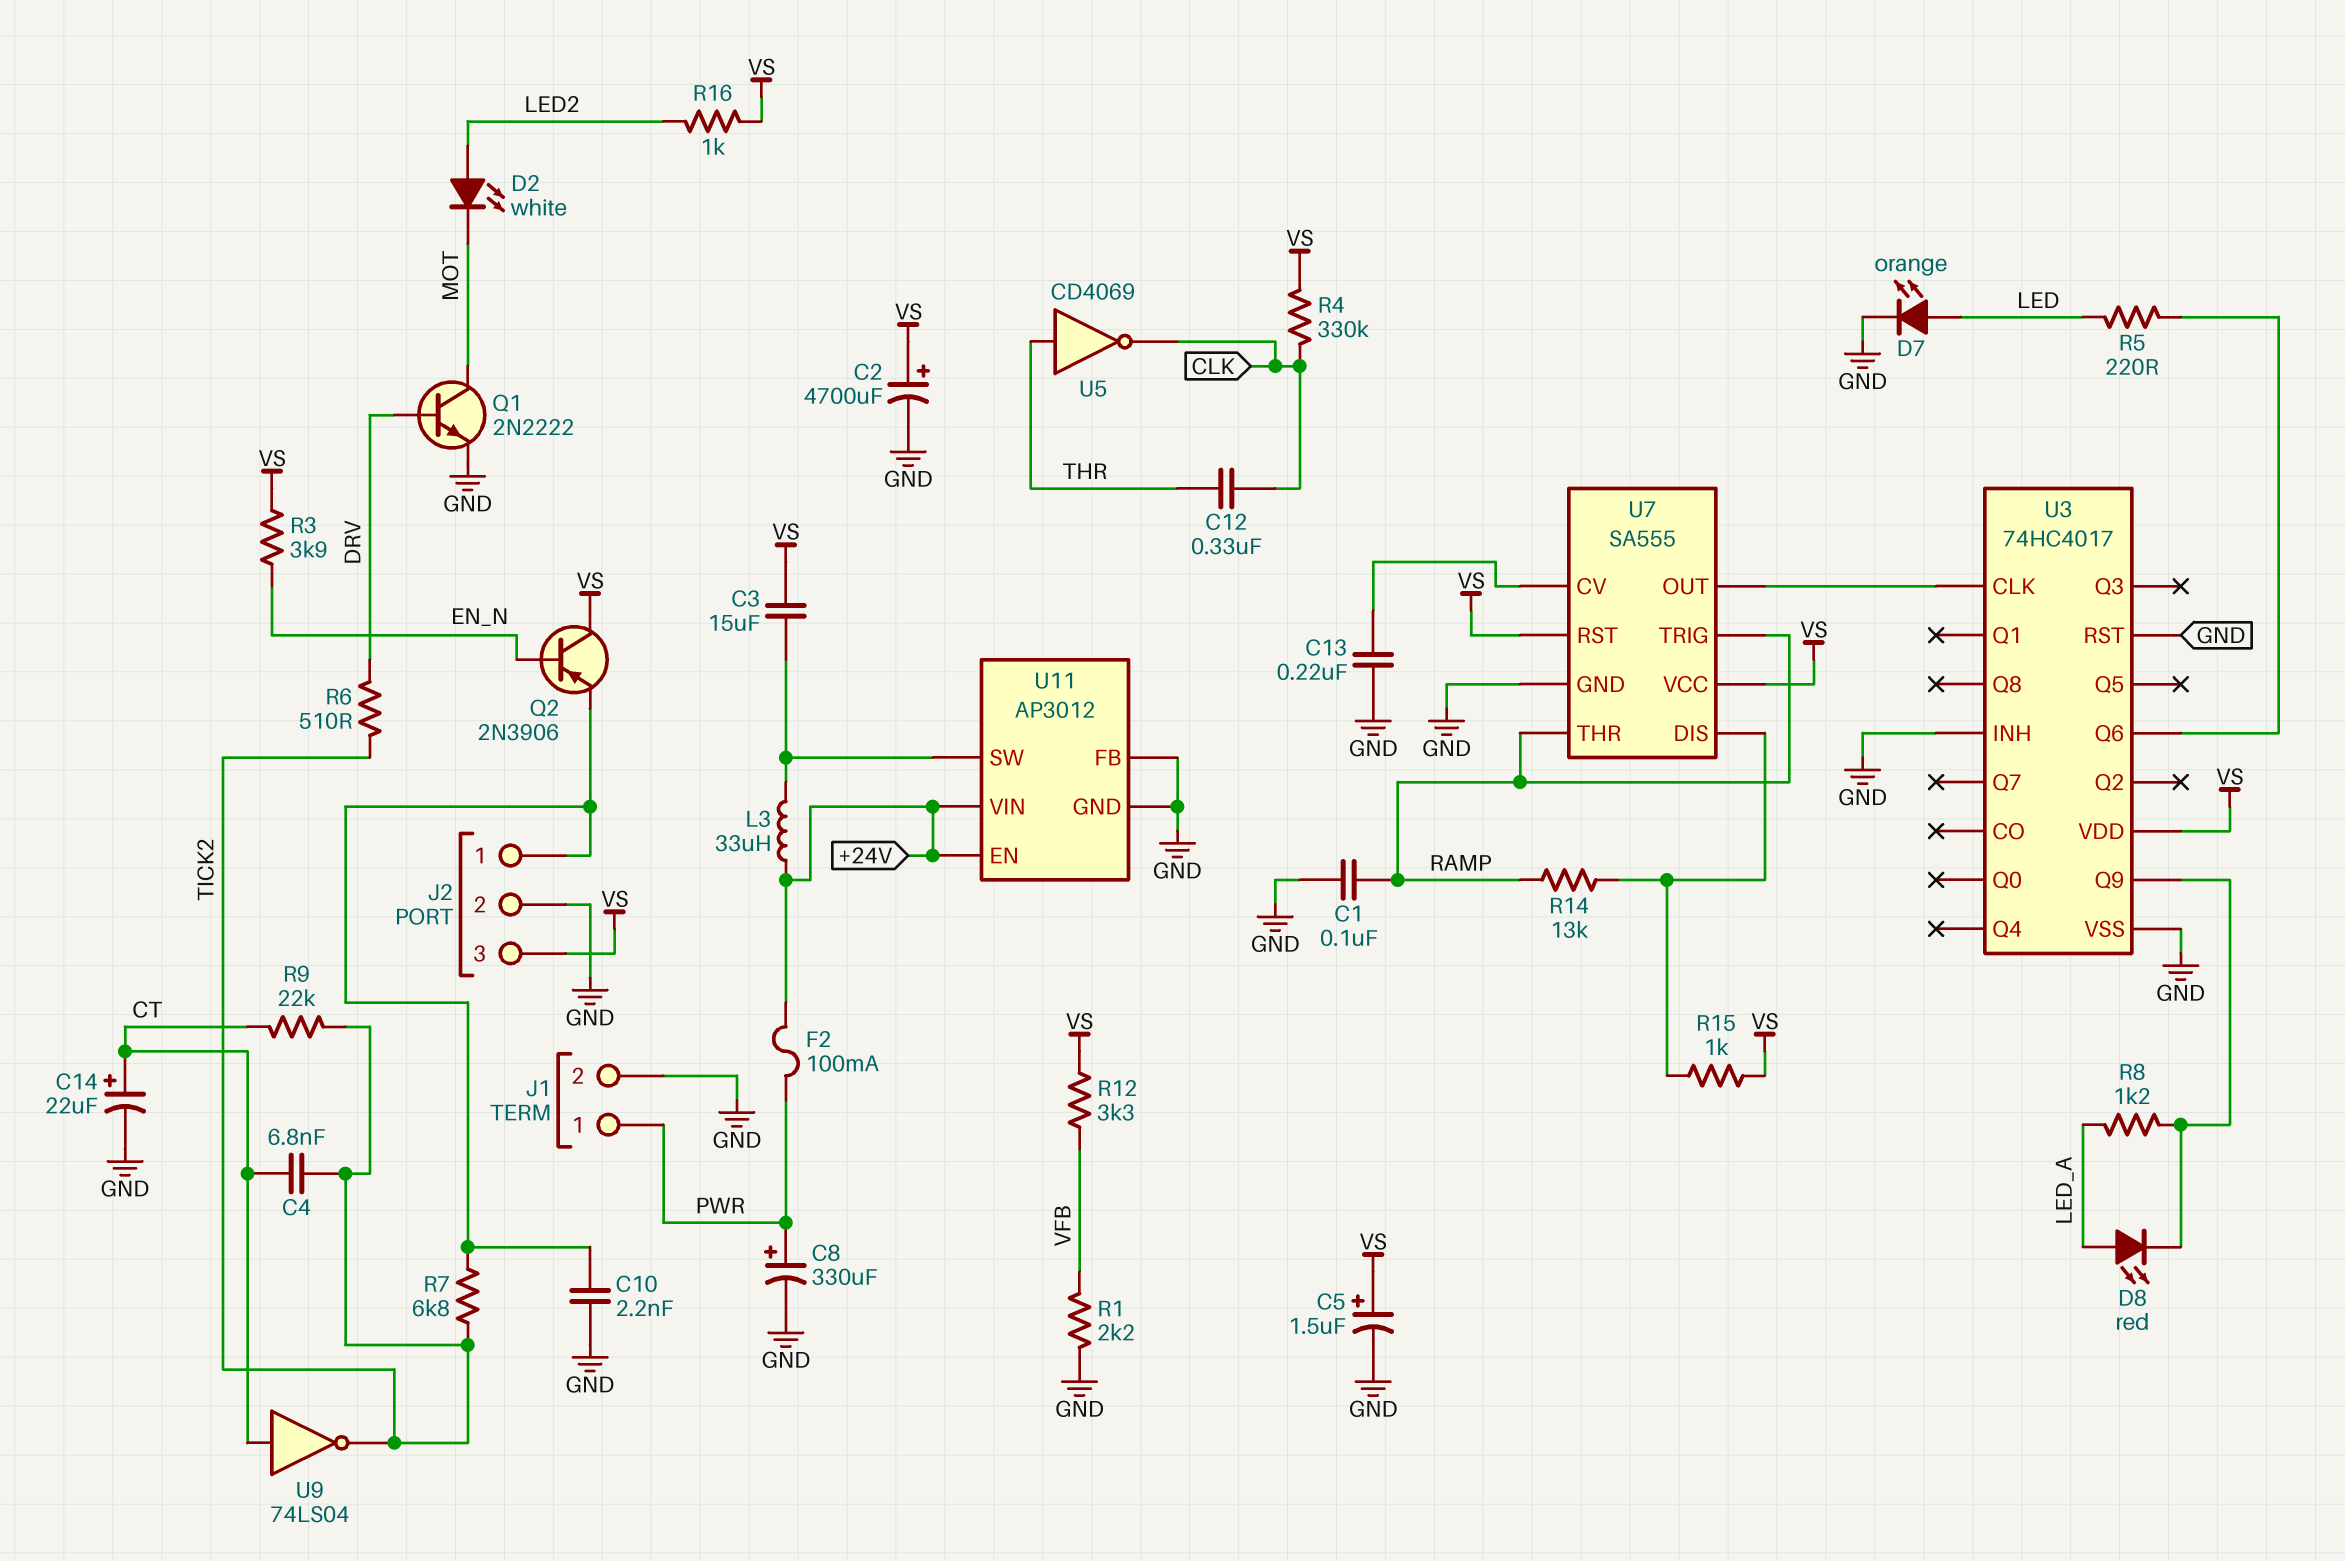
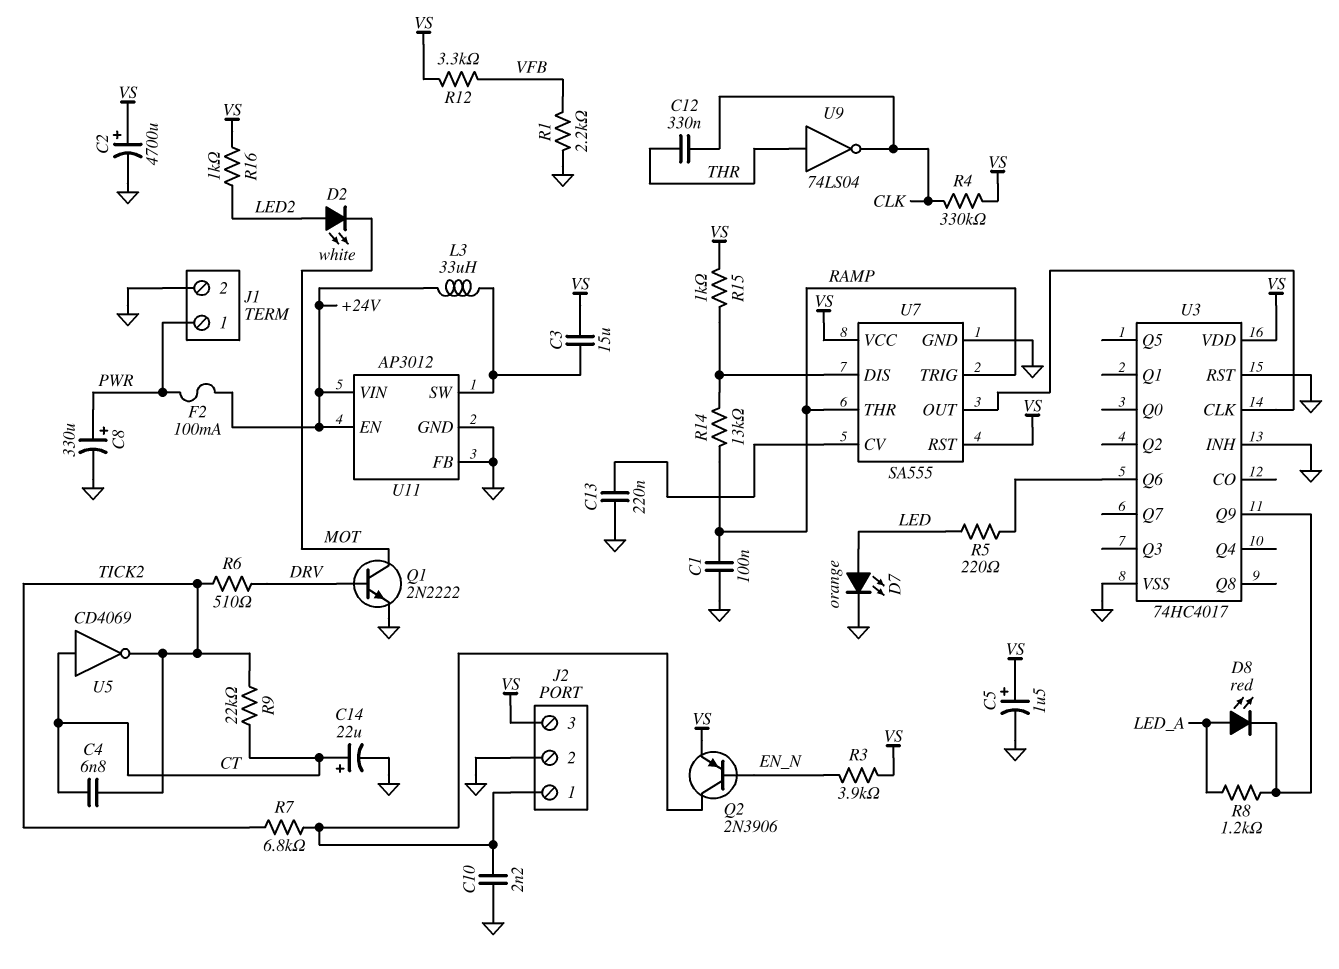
Q2: PNP 2N3906 (B EN_N, C VS, E J2/1) -> PNP 2N3906 (B EN_N, C J2/1, E VS)
U5: NOT CD4069 (in THR, out CLK) -> NOT CD4069 (in CT, out TICK2)
U9: NOT 74LS04 (in CT, out TICK2) -> NOT 74LS04 (in THR, out CLK)

